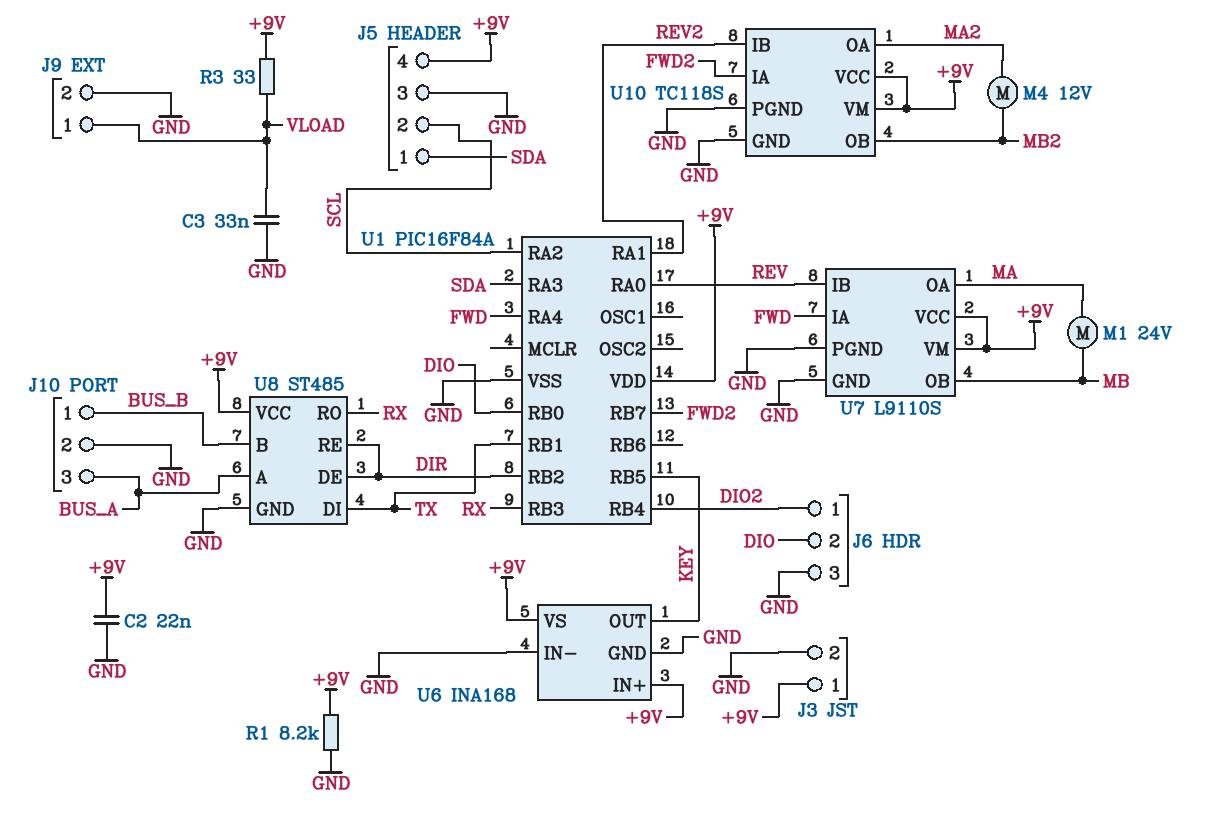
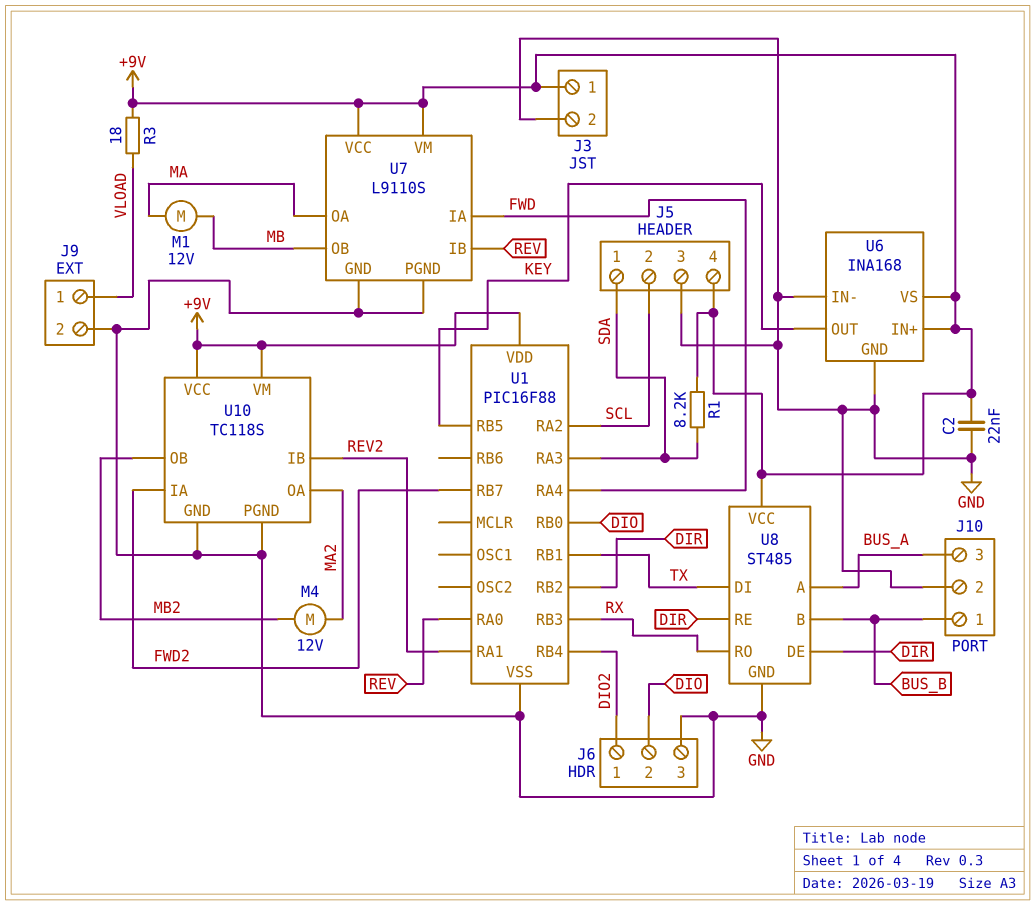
C3: 33nF (GND, VLOAD) -> none
M1: motor 24V (MA, MB) -> motor 12V (MA, MB)
R1: 8.2k (+9V, GND) -> 8.2k (+9V, SDA)
R3: 33 (+9V, VLOAD) -> 18 (+9V, VLOAD)
U1: PIC16F84A -> PIC16F88

